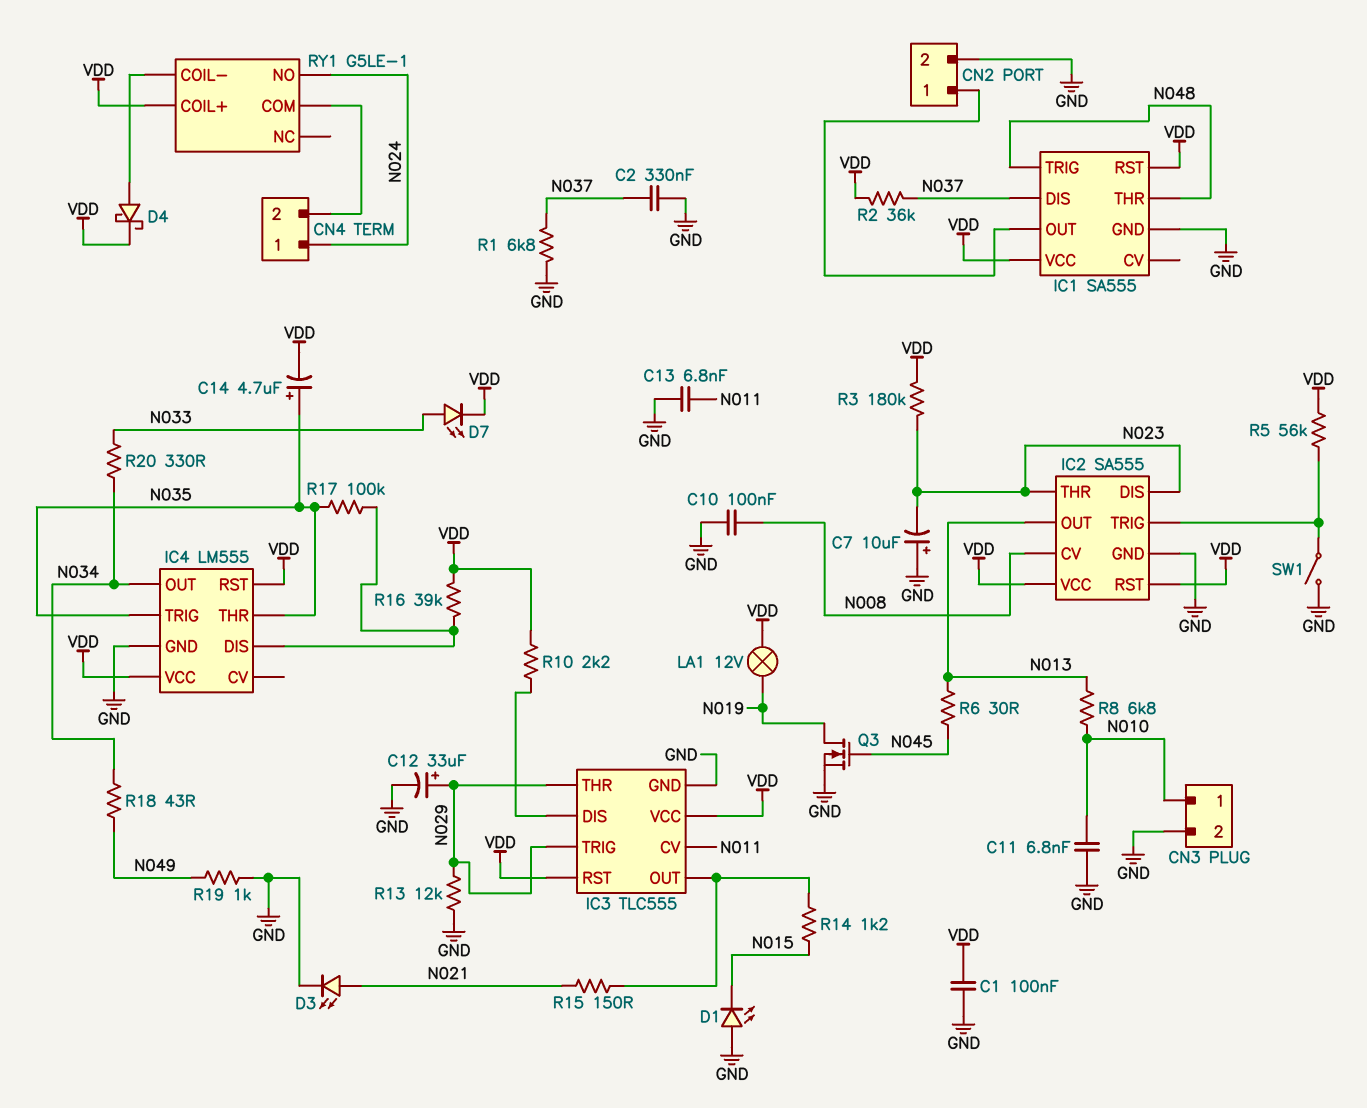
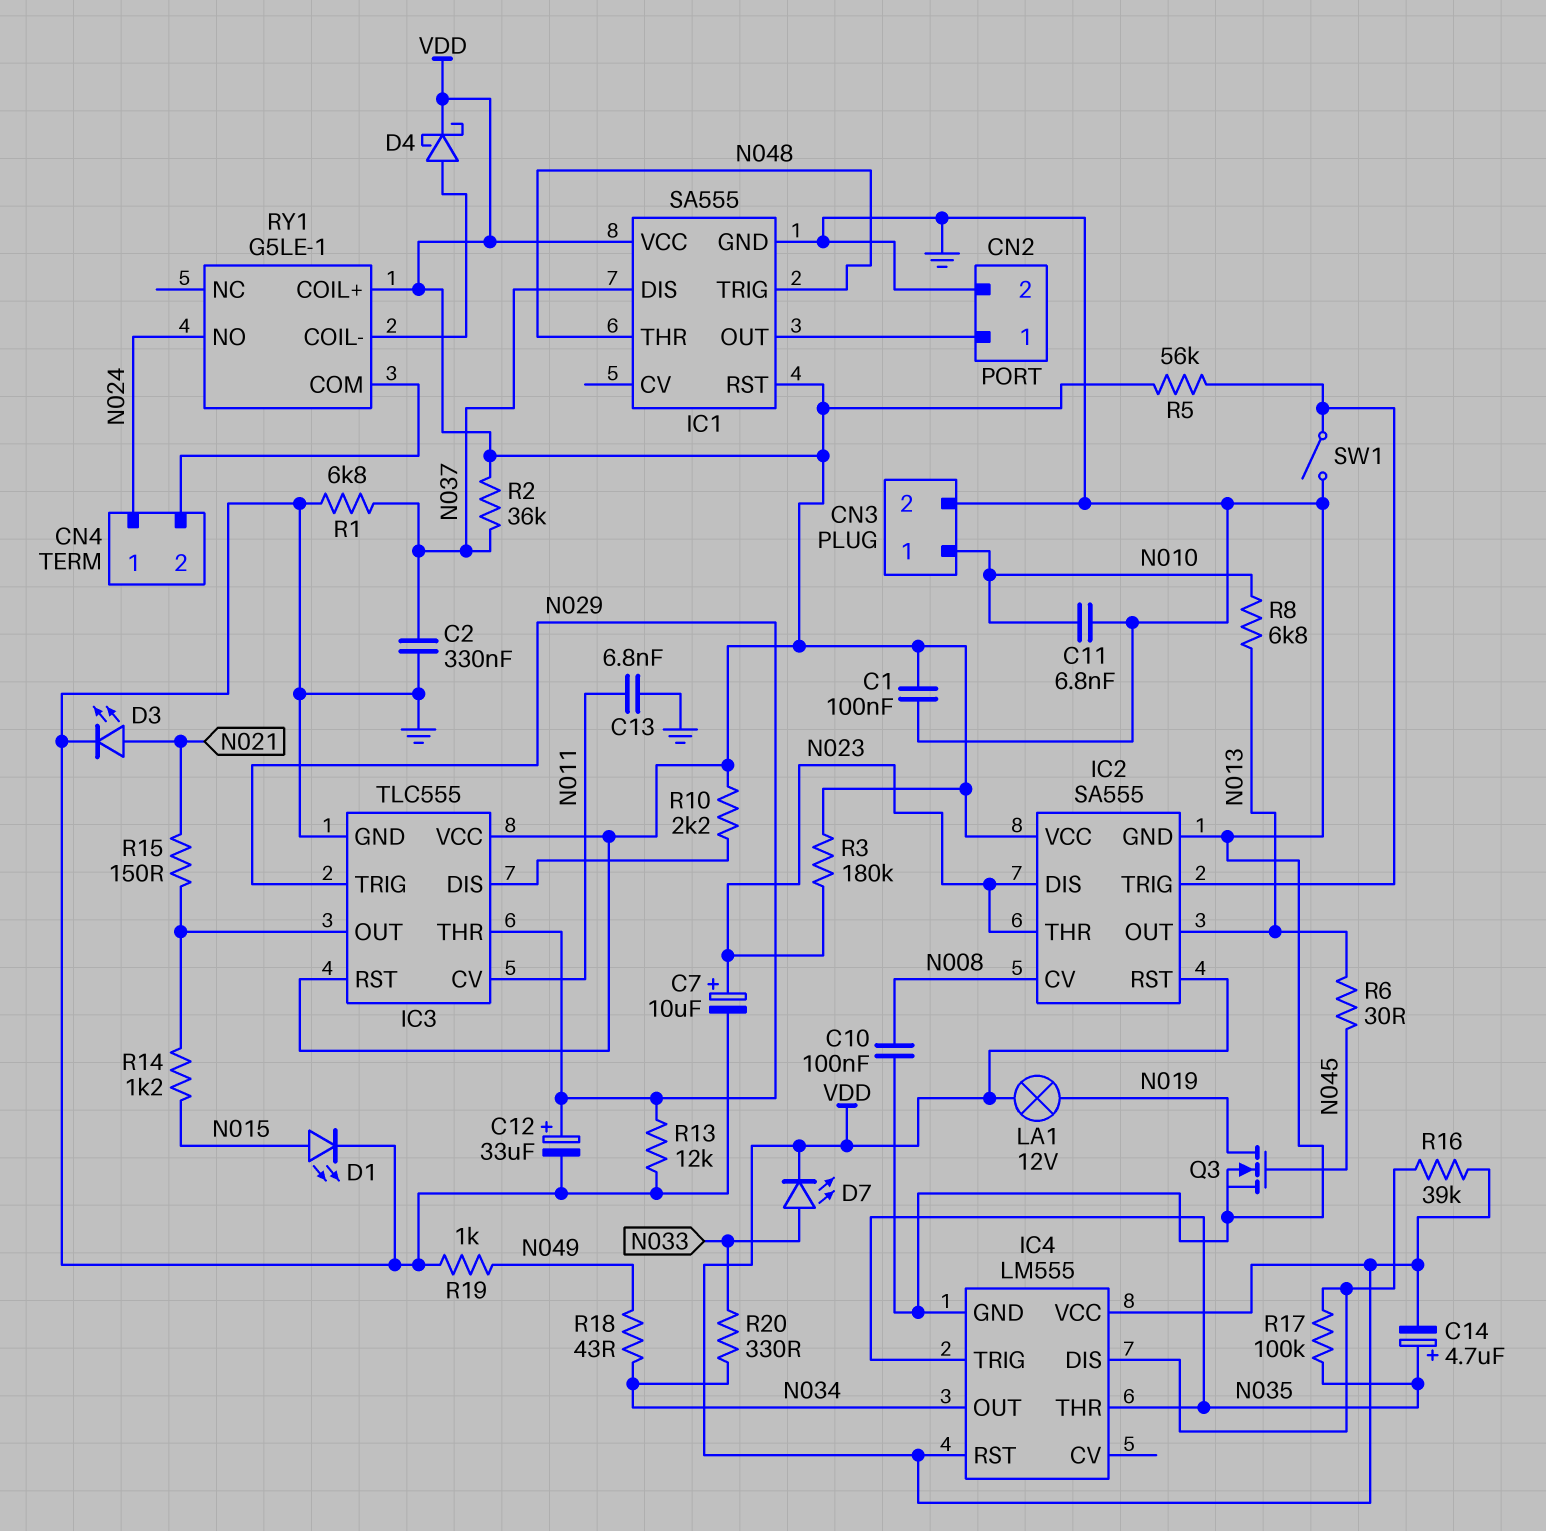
C7: 10uF (plus GND, minus N023) -> 10uF (plus N023, minus GND)
D1: LED (A GND, K N015) -> LED (A N015, K GND)

